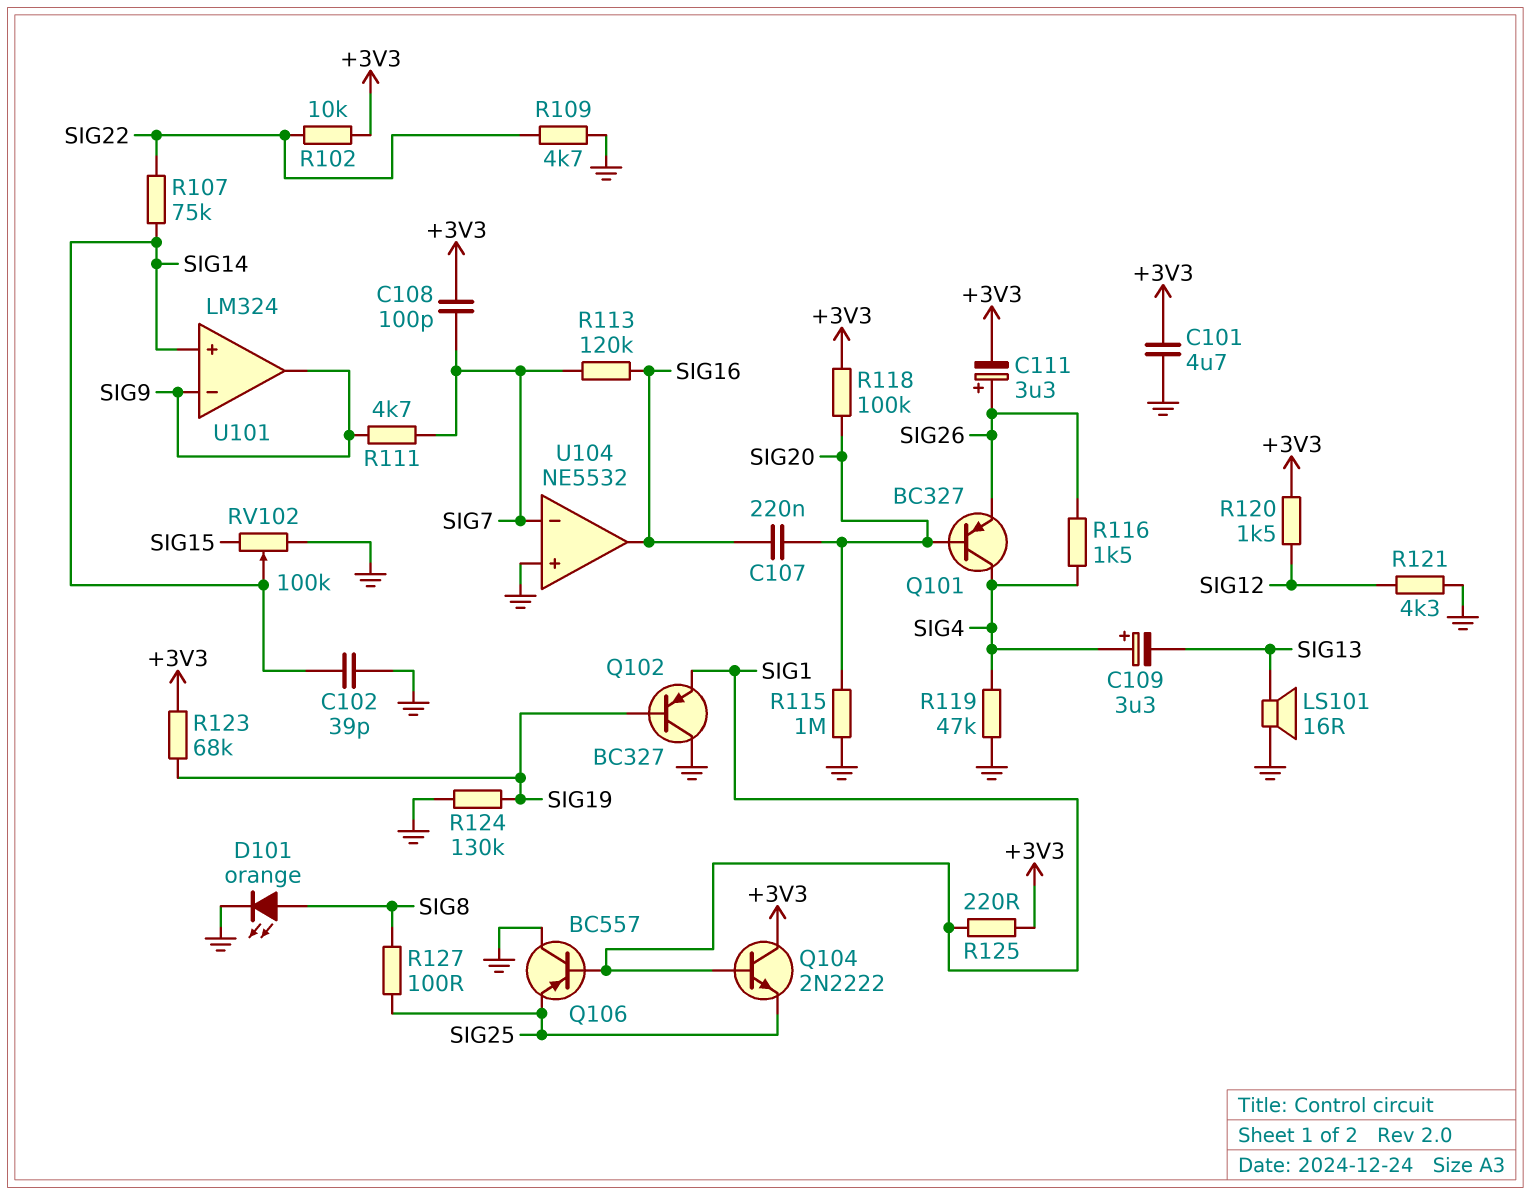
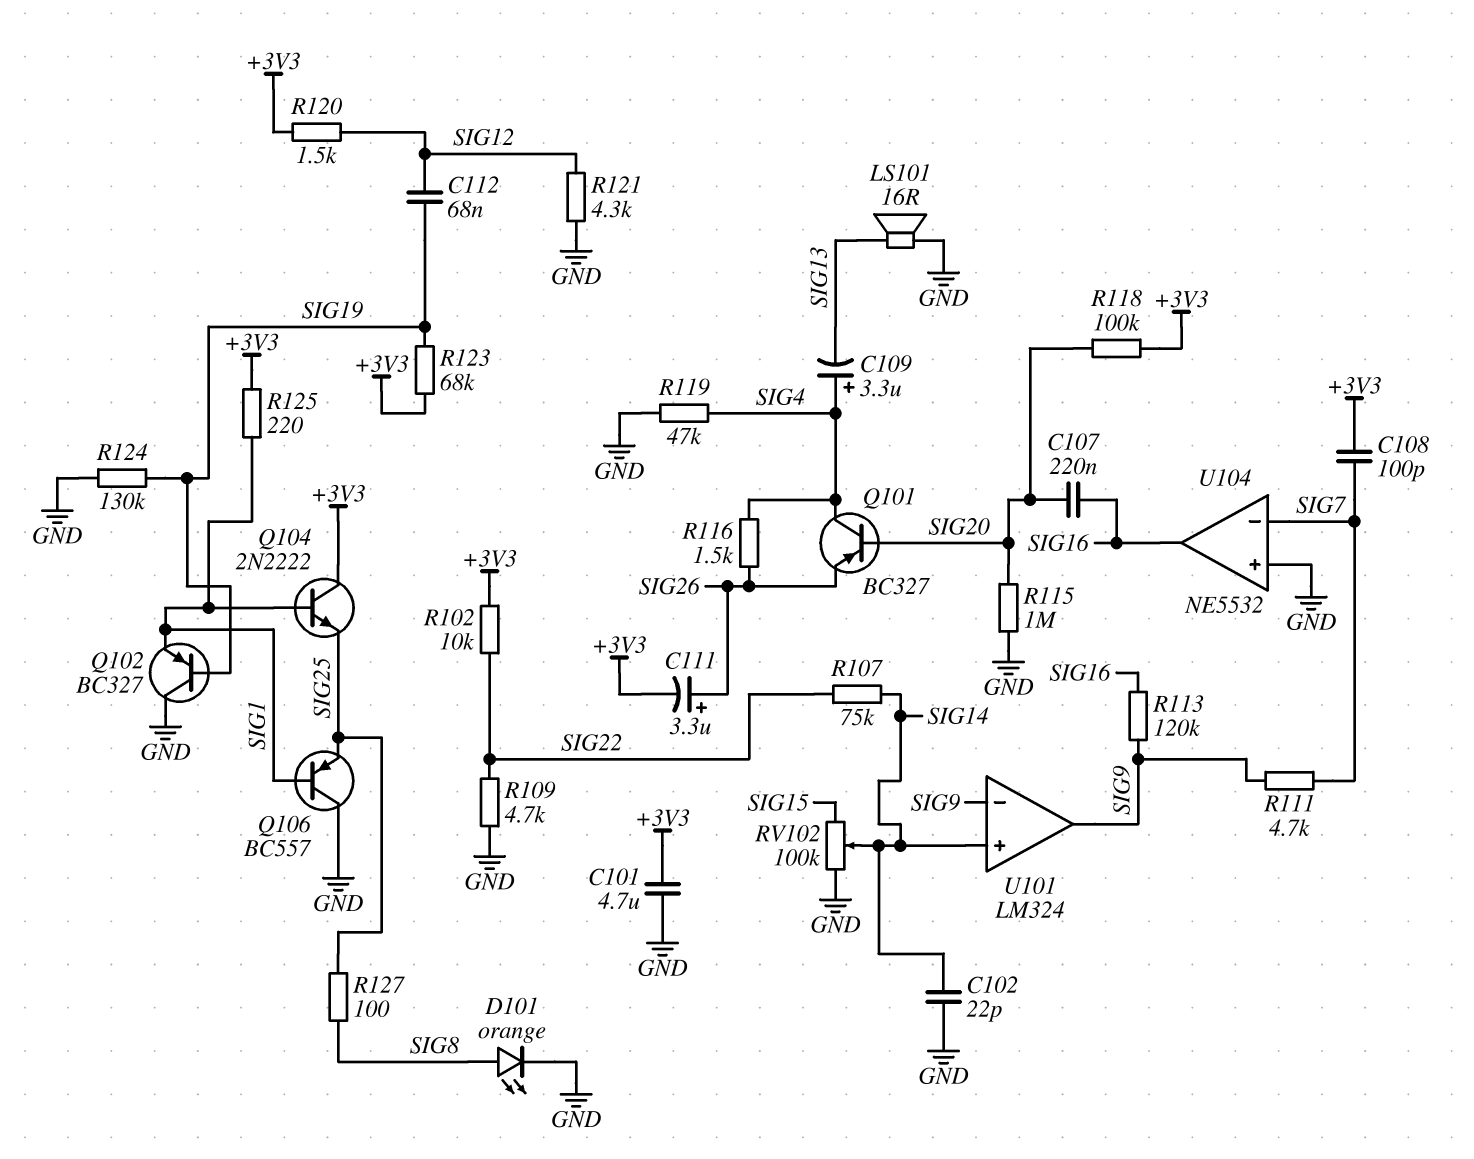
C102: 39pF (GND, SIG14) -> 22pF (GND, SIG14)
C112: none -> 68nF (SIG12, SIG19)
R113: 120k (SIG7, SIG16) -> 120k (SIG9, SIG16)

